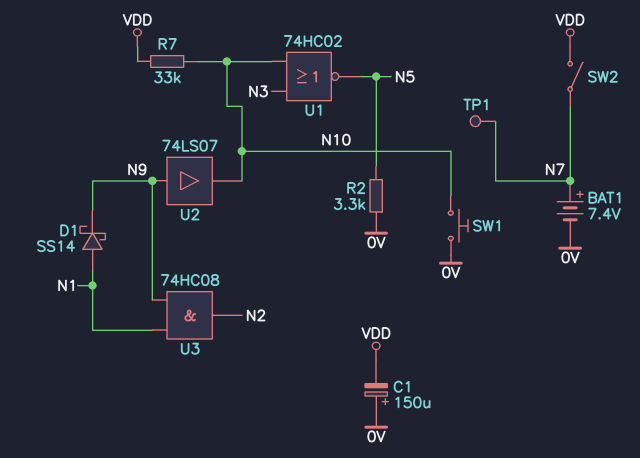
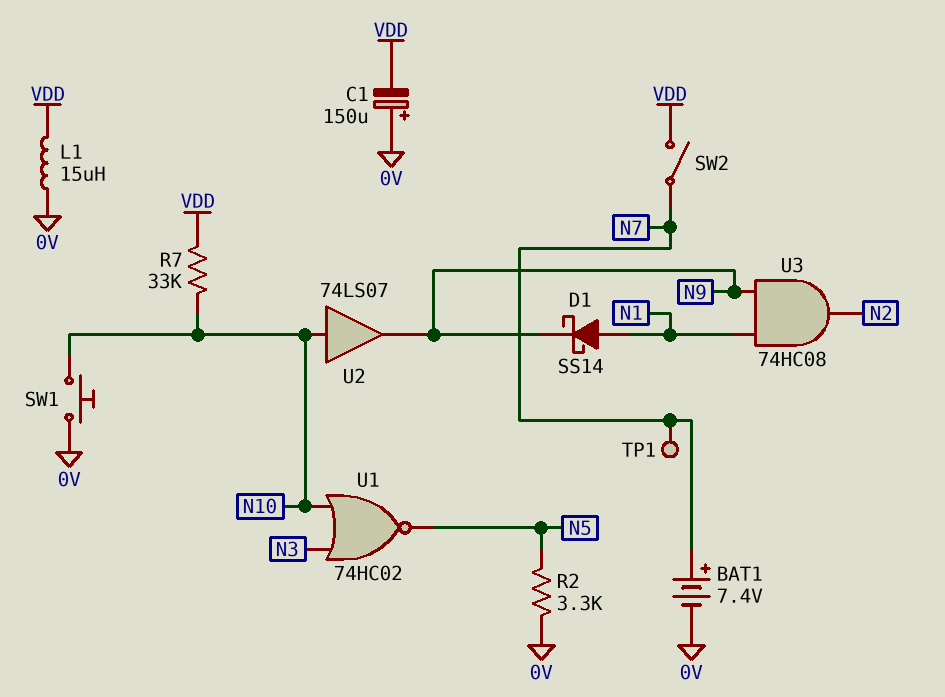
L1: none -> 15uH (0V, VDD)
U2: buffer 74LS07 (in N9, out N10) -> buffer 74LS07 (in N10, out N9)

